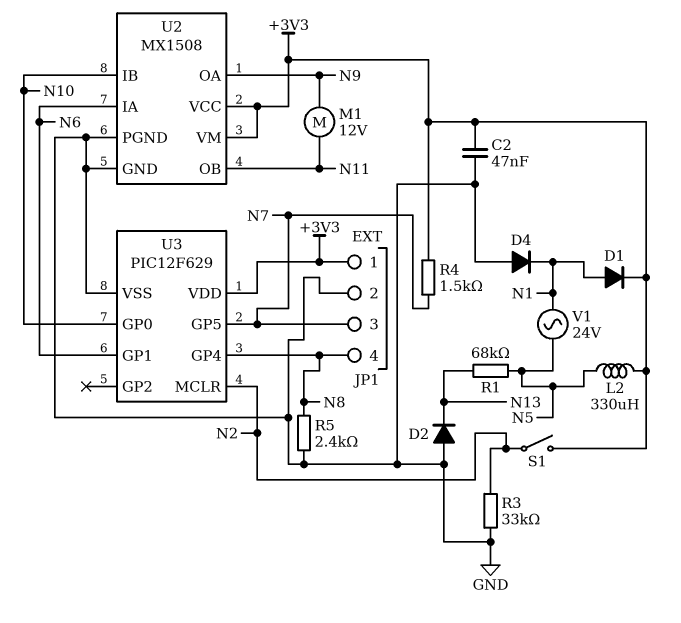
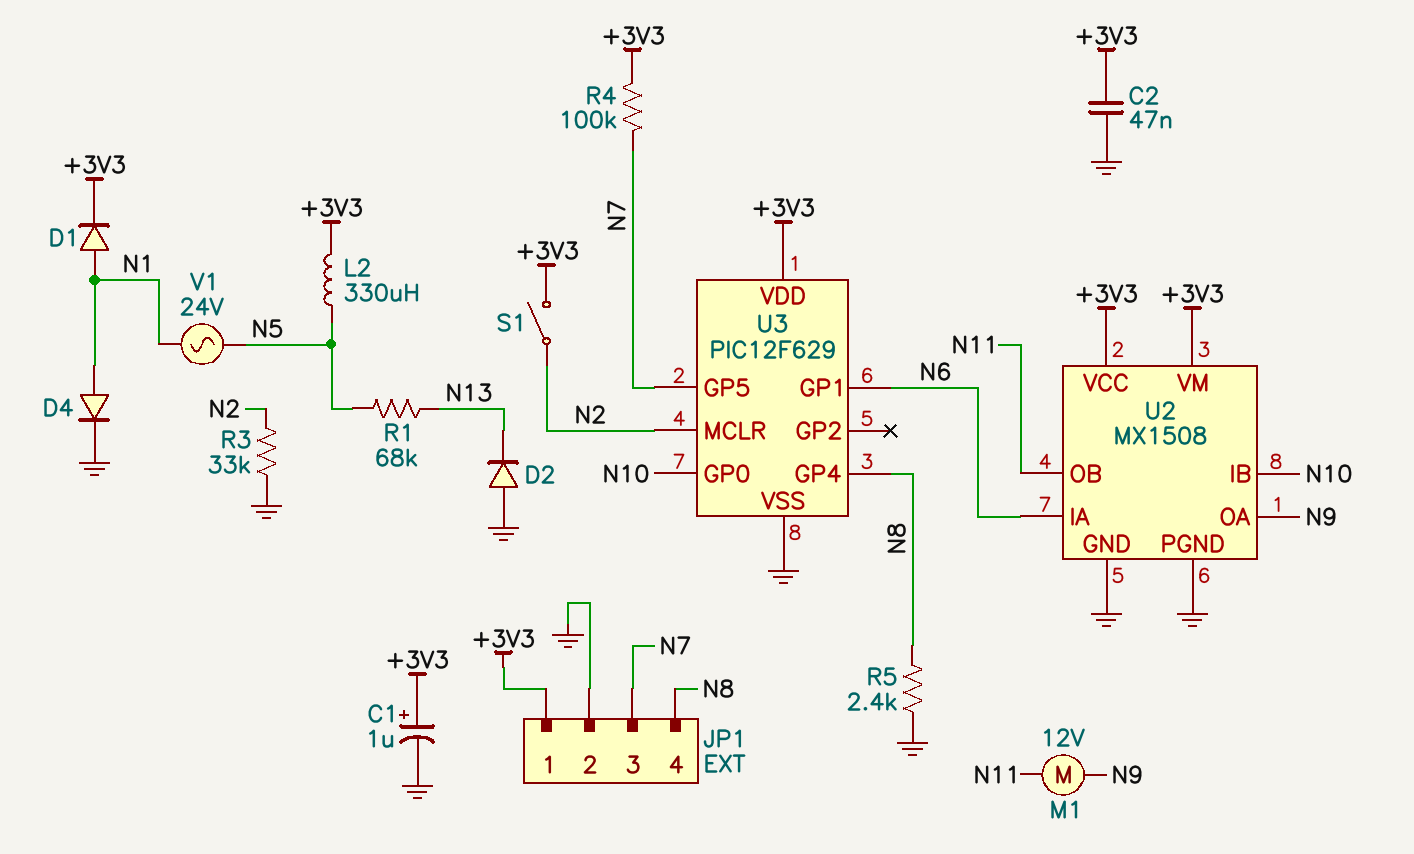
C1: none -> 1uF (plus +3V3, minus GND)
D4: diode (A GND, K N1) -> diode (A N1, K GND)
R4: 1.5k (+3V3, N7) -> 100k (+3V3, N7)

